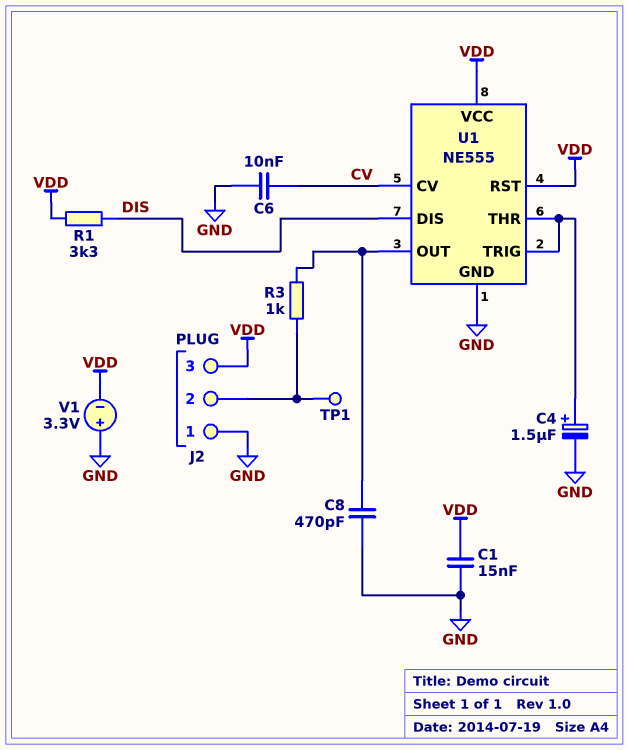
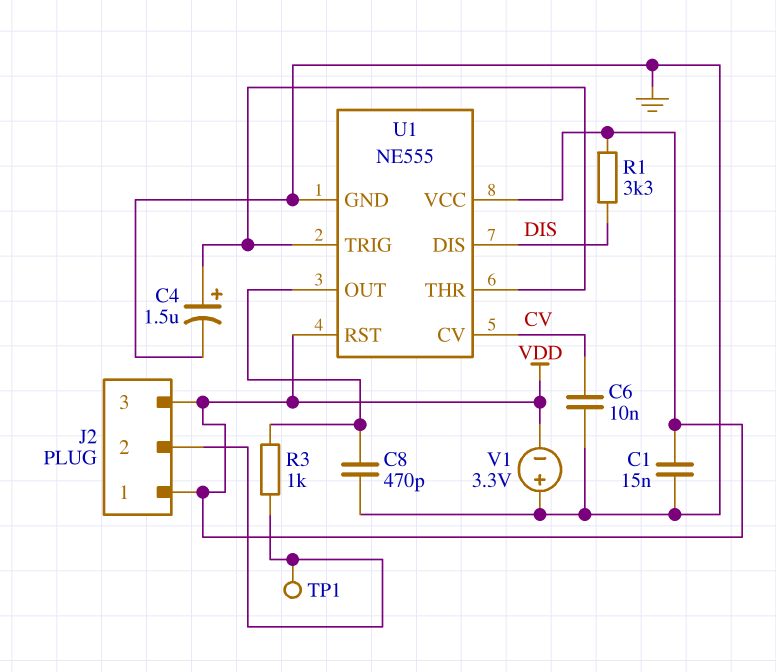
J2 pin 1: GND -> VDD

